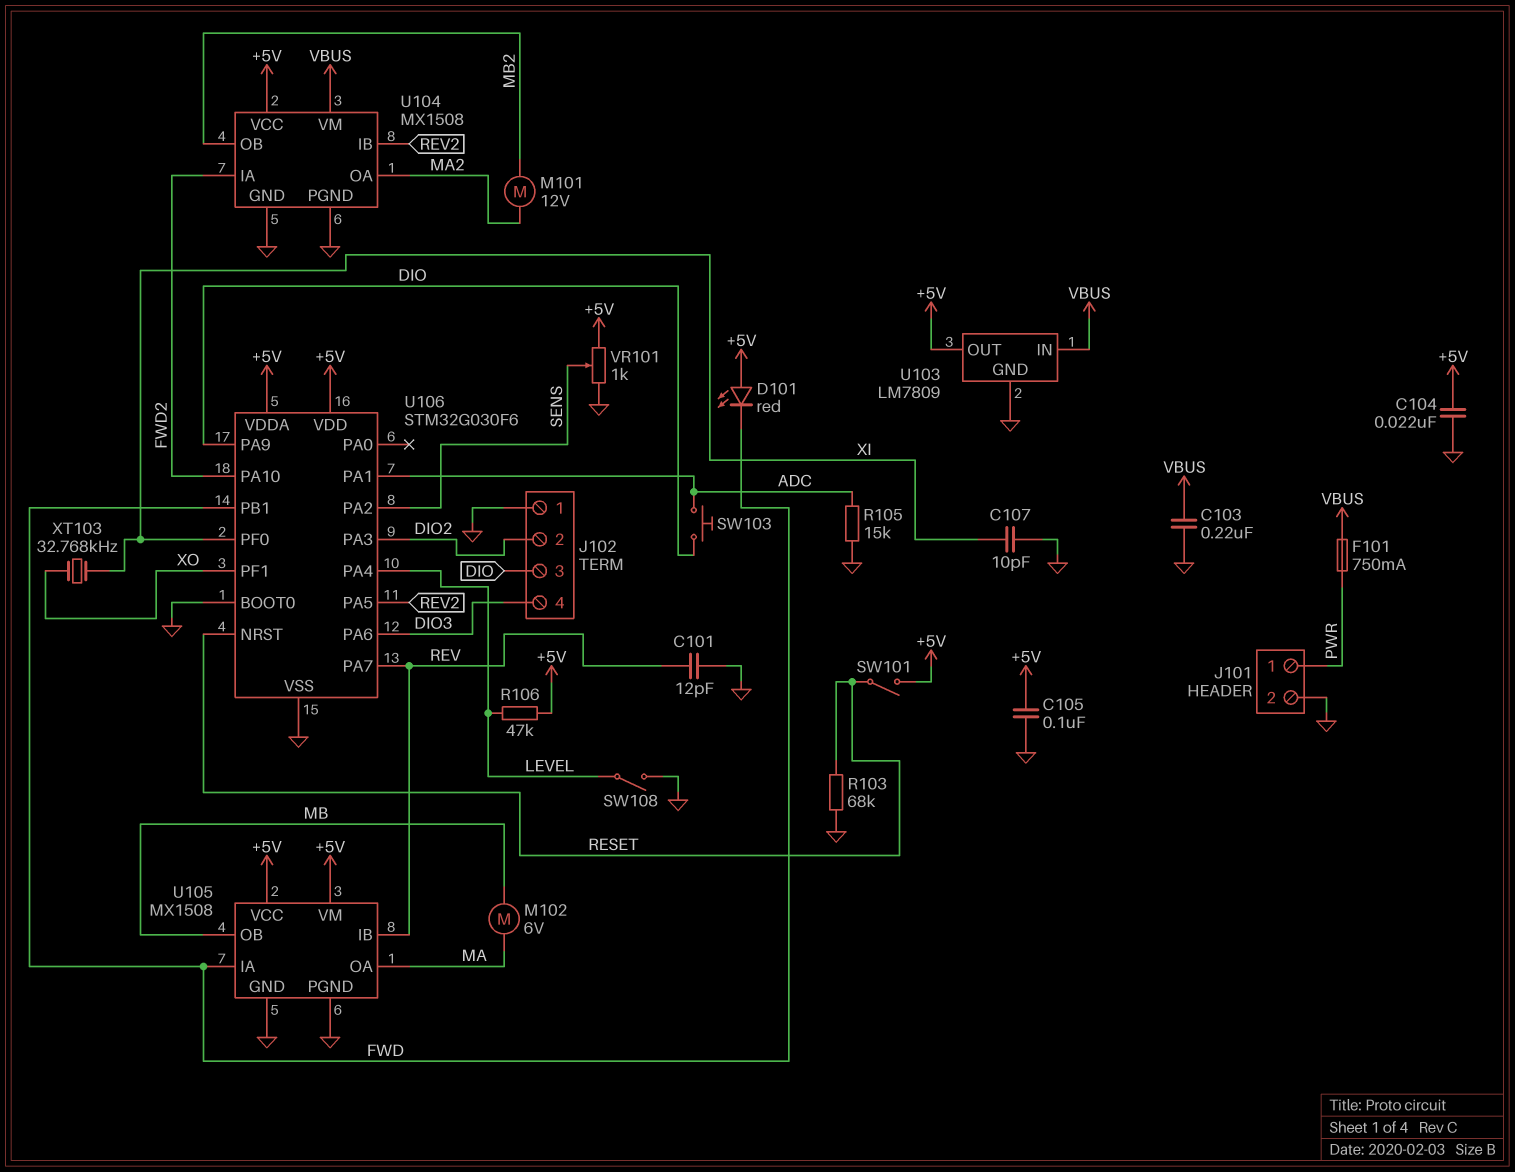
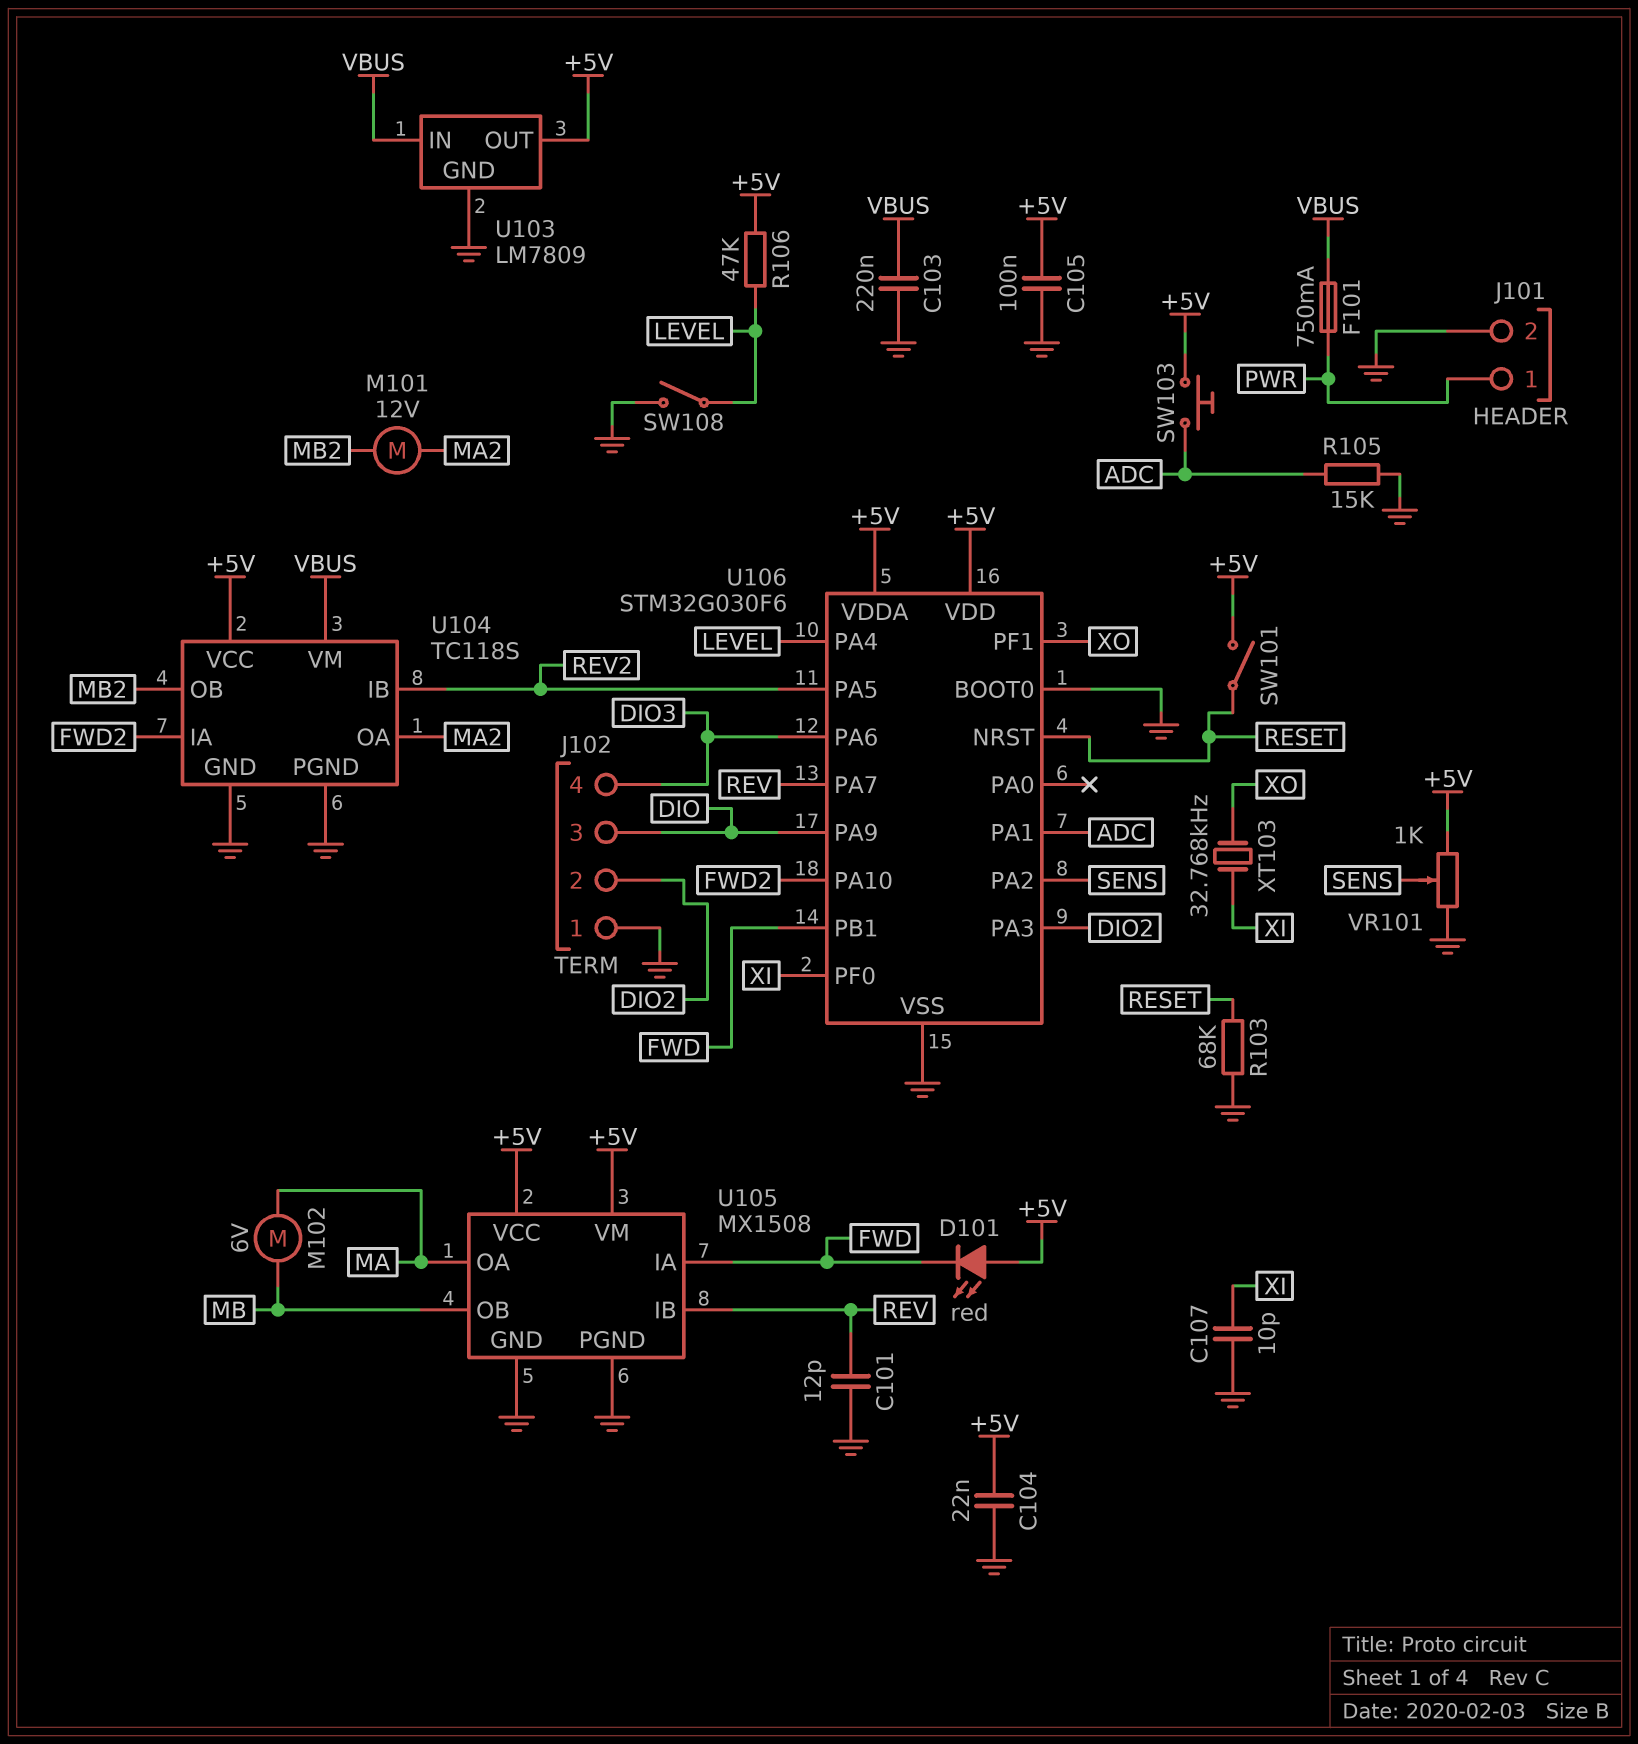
SW103: button (ADC, DIO) -> button (+5V, ADC)
U104: MX1508 -> TC118S

